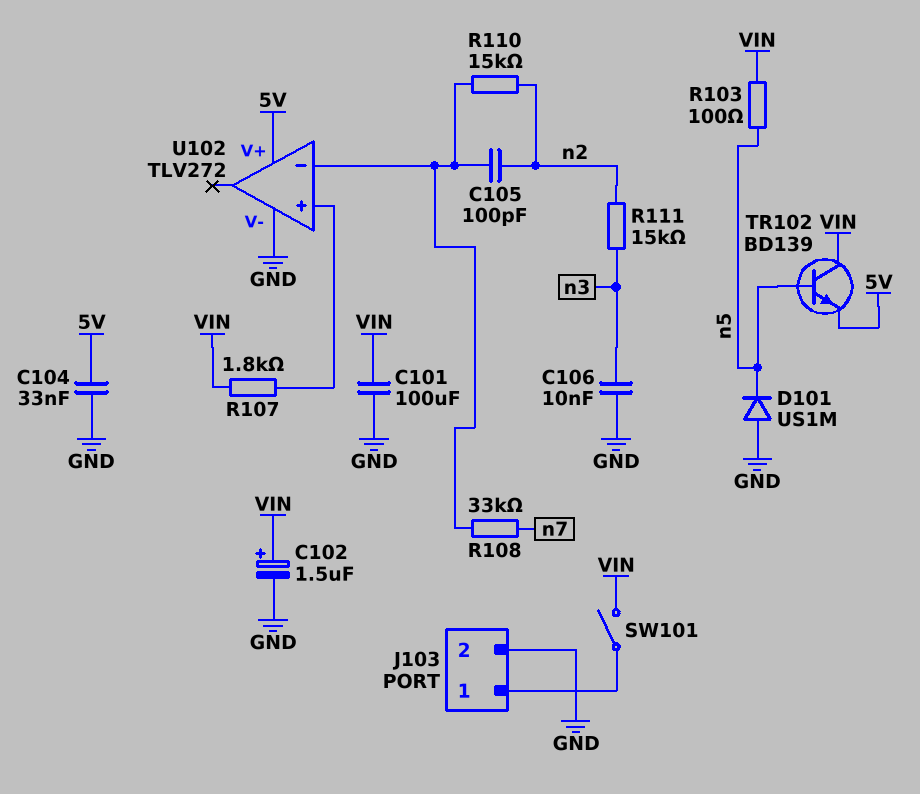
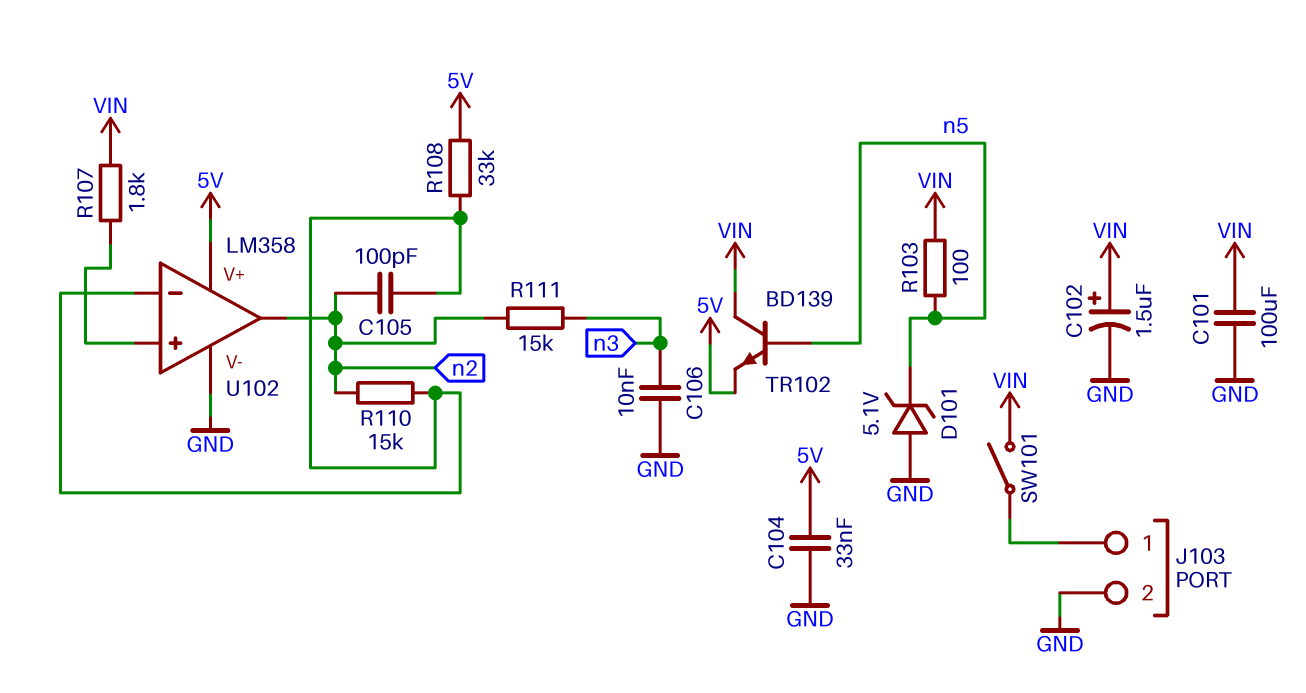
D101: diode US1M (A GND, K n5) -> zener 5.1V (A GND, K n5)
R108: 33k (U102/in-, n7) -> 33k (5V, U102/in-)
U102: TLV272 -> LM358
U102 pin out: none -> n2

